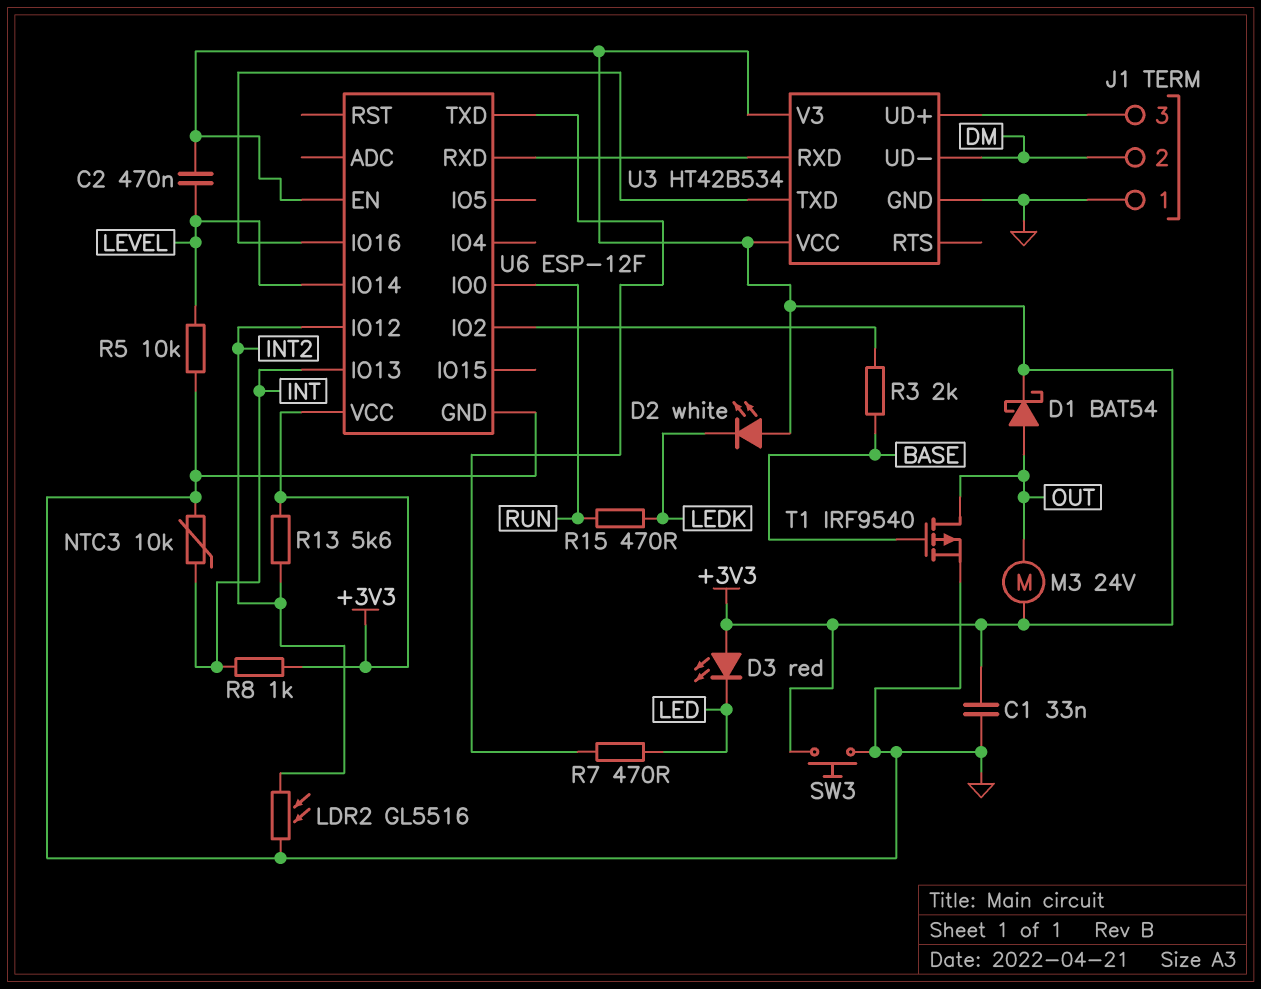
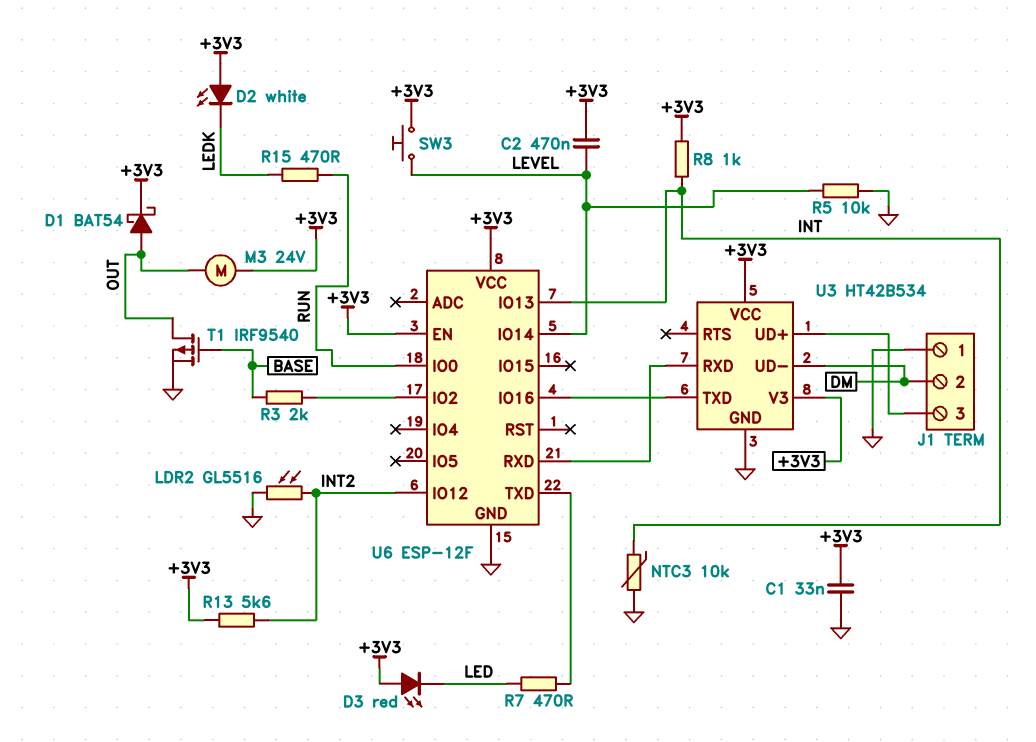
SW3: button (+3V3, GND) -> button (+3V3, LEVEL)

